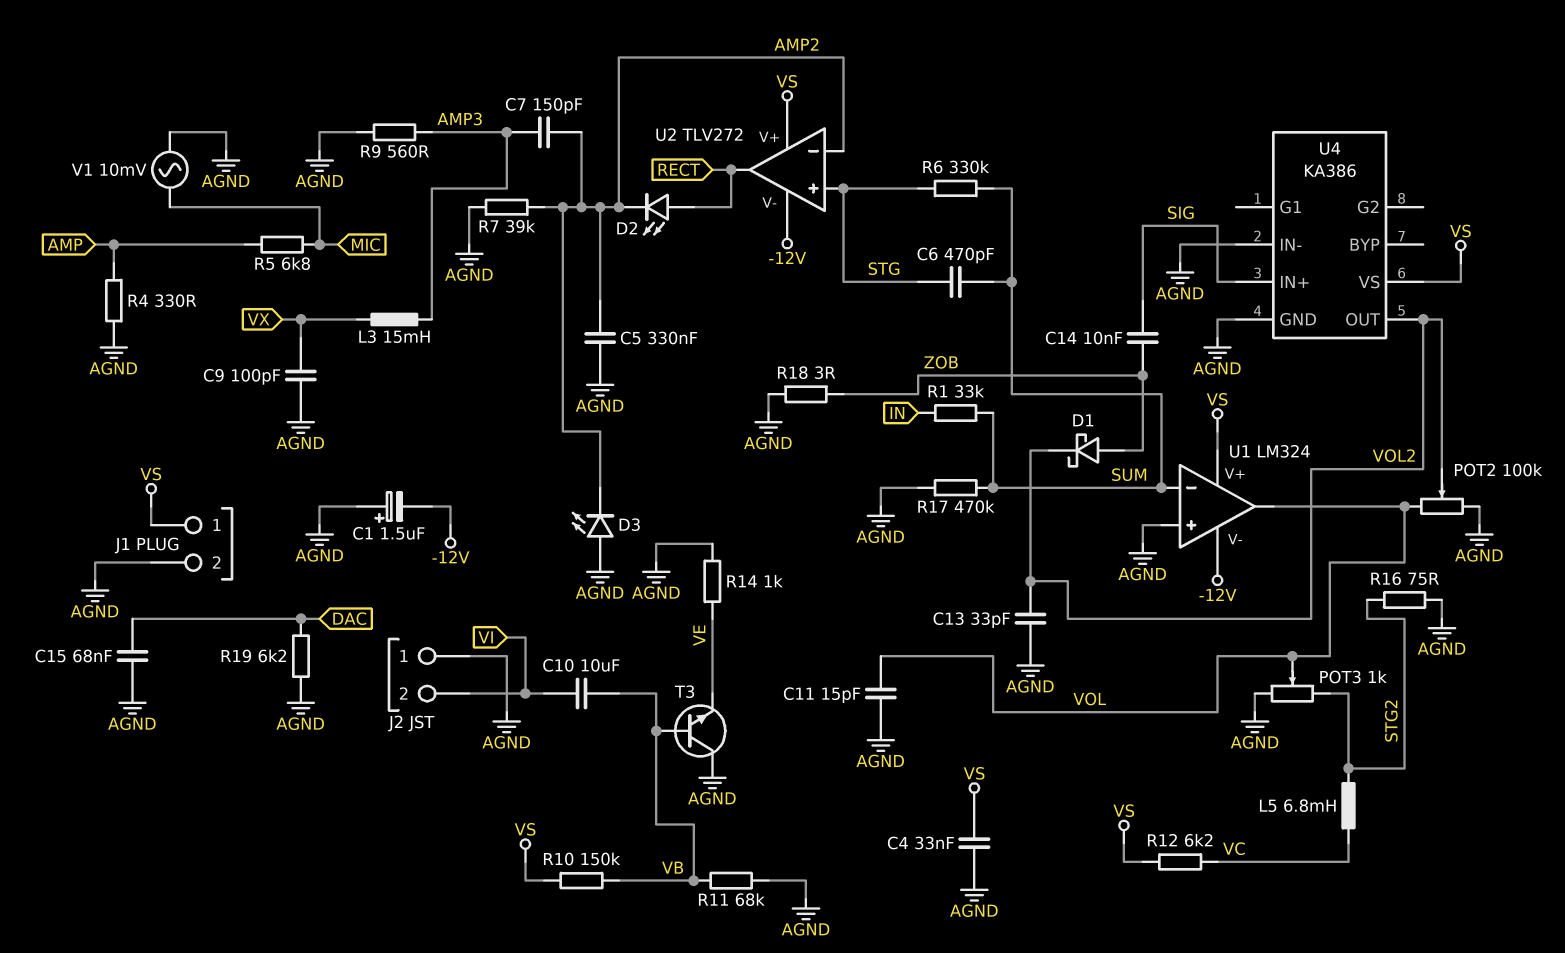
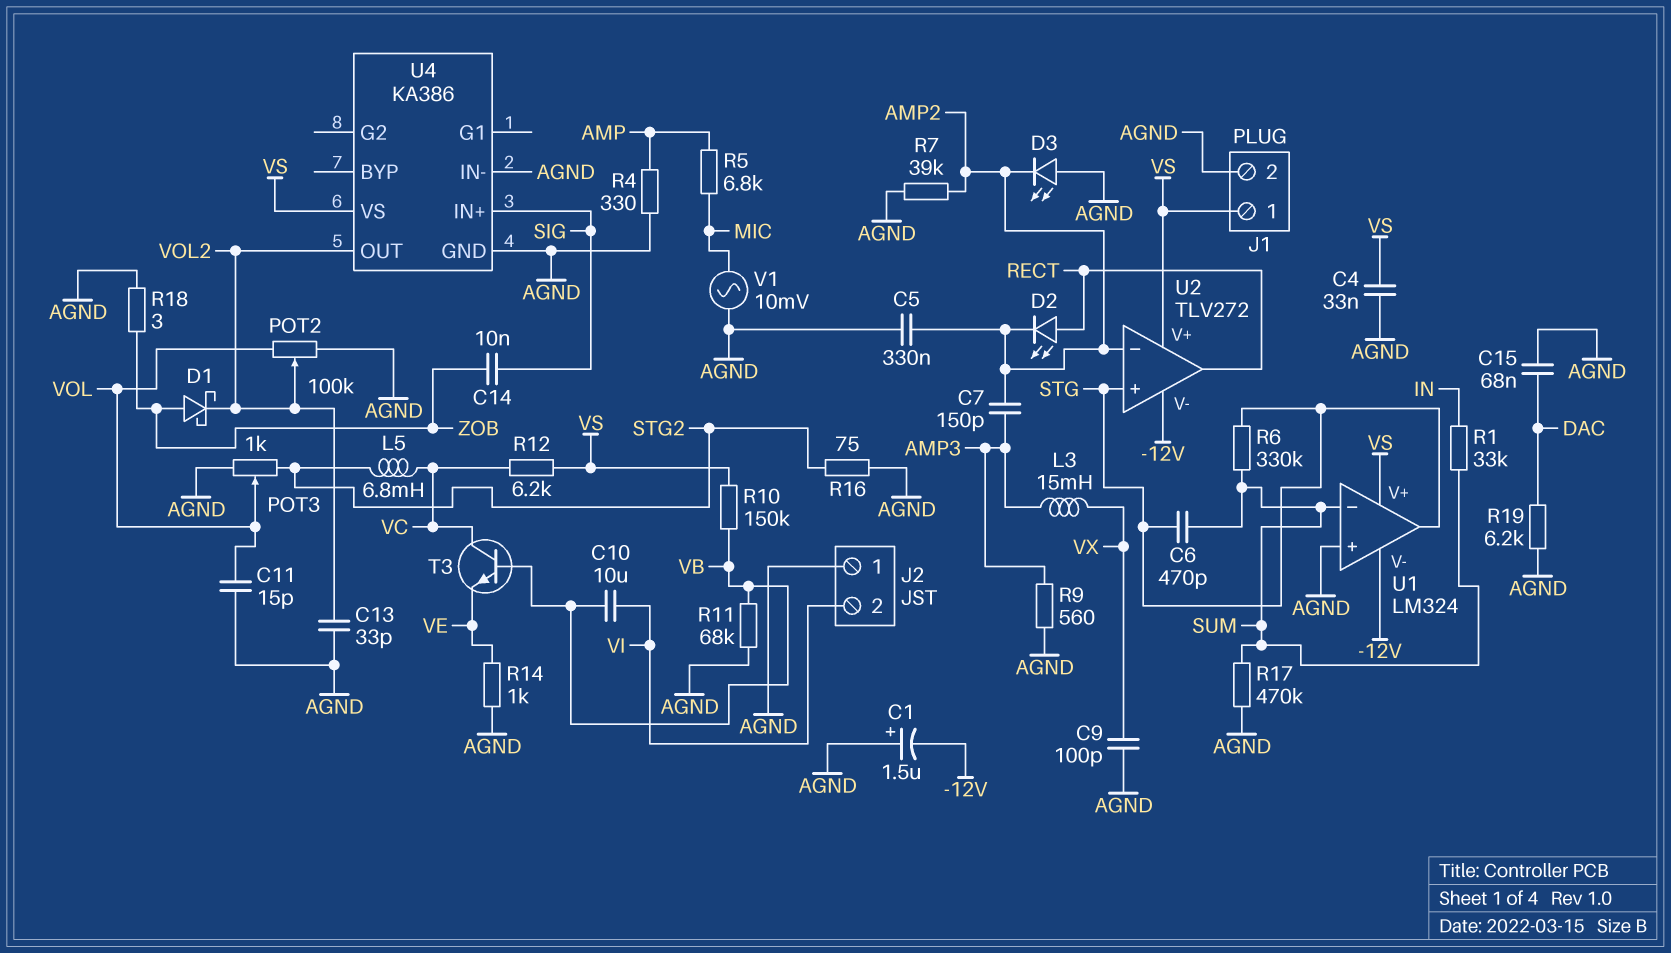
T3: NPN (B VB, C AGND, E VE) -> NPN (B VB, C VC, E VE)
U1 pin out: VOL -> STG

